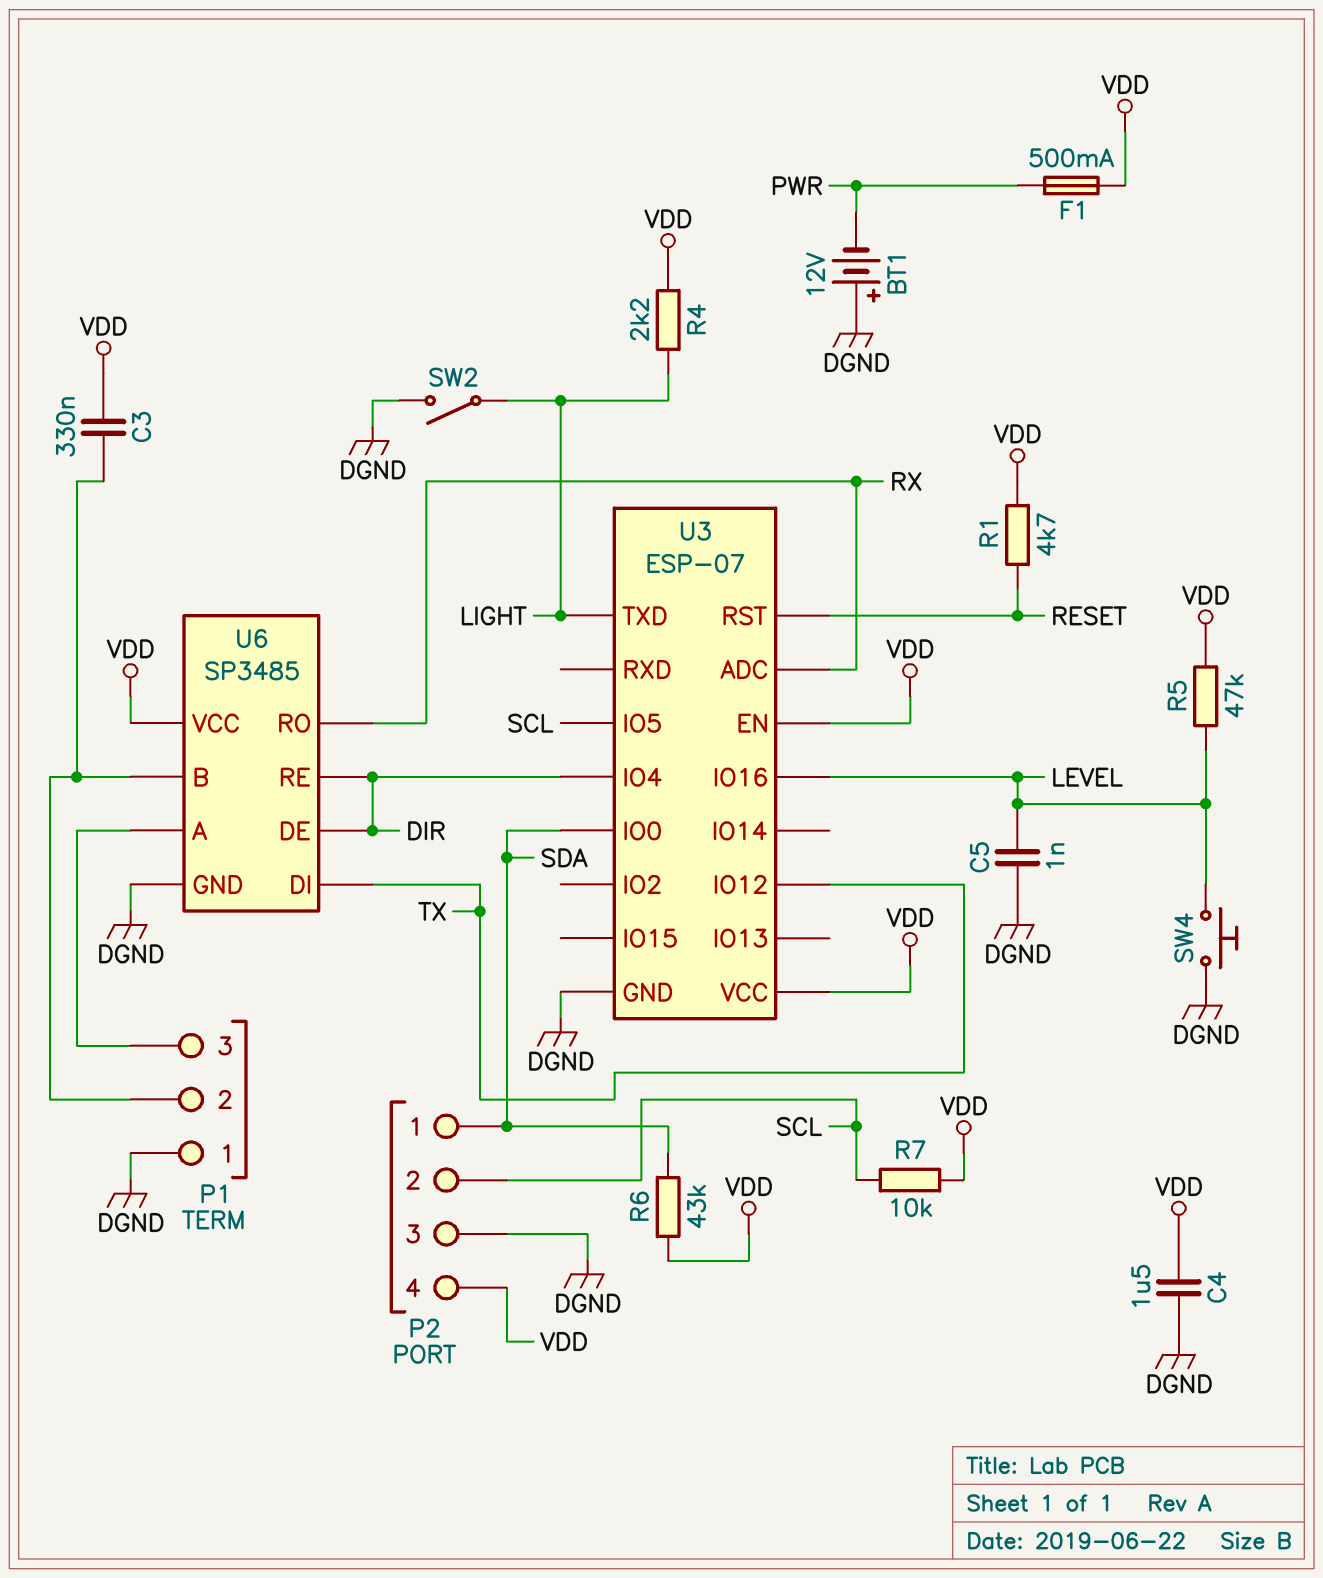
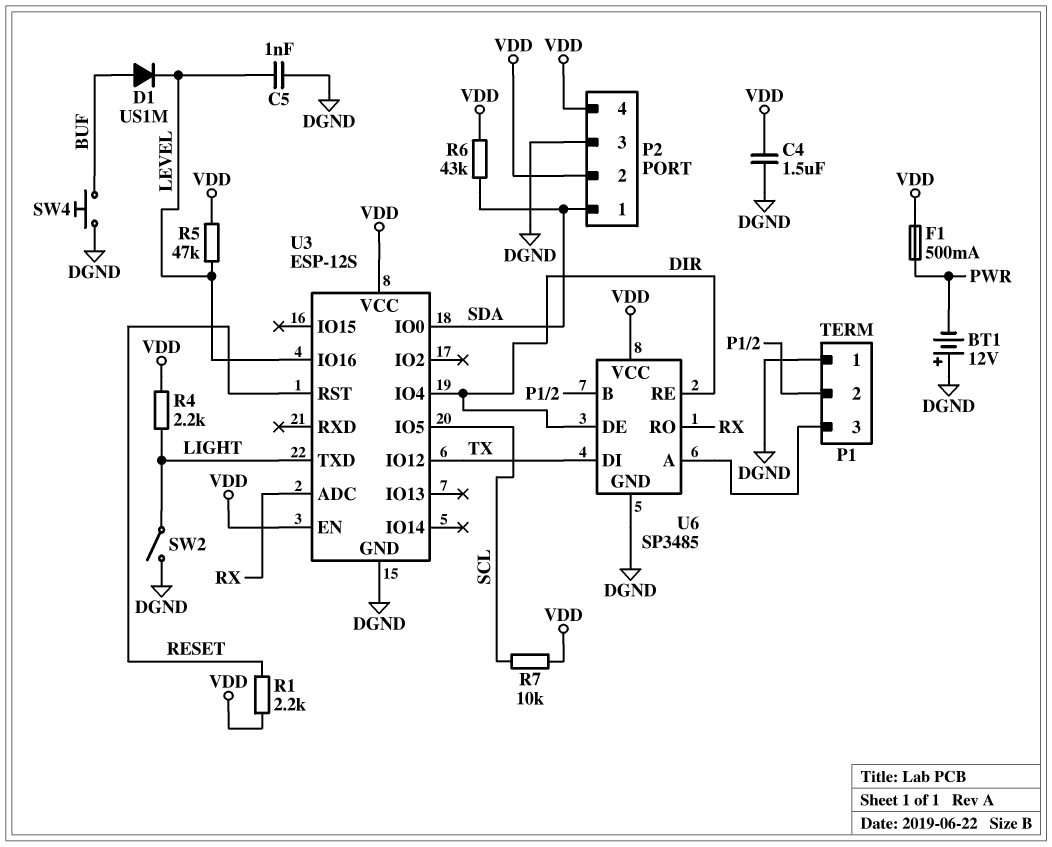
C3: 330nF (P1/2, VDD) -> none
D1: none -> diode US1M (A BUF, K LEVEL)
P2 pin 2: SCL -> VDD
R1: 4.7k (RESET, VDD) -> 2.2k (RESET, VDD)
SW4: button (DGND, LEVEL) -> button (BUF, DGND)
U3: ESP-07 -> ESP-12S

